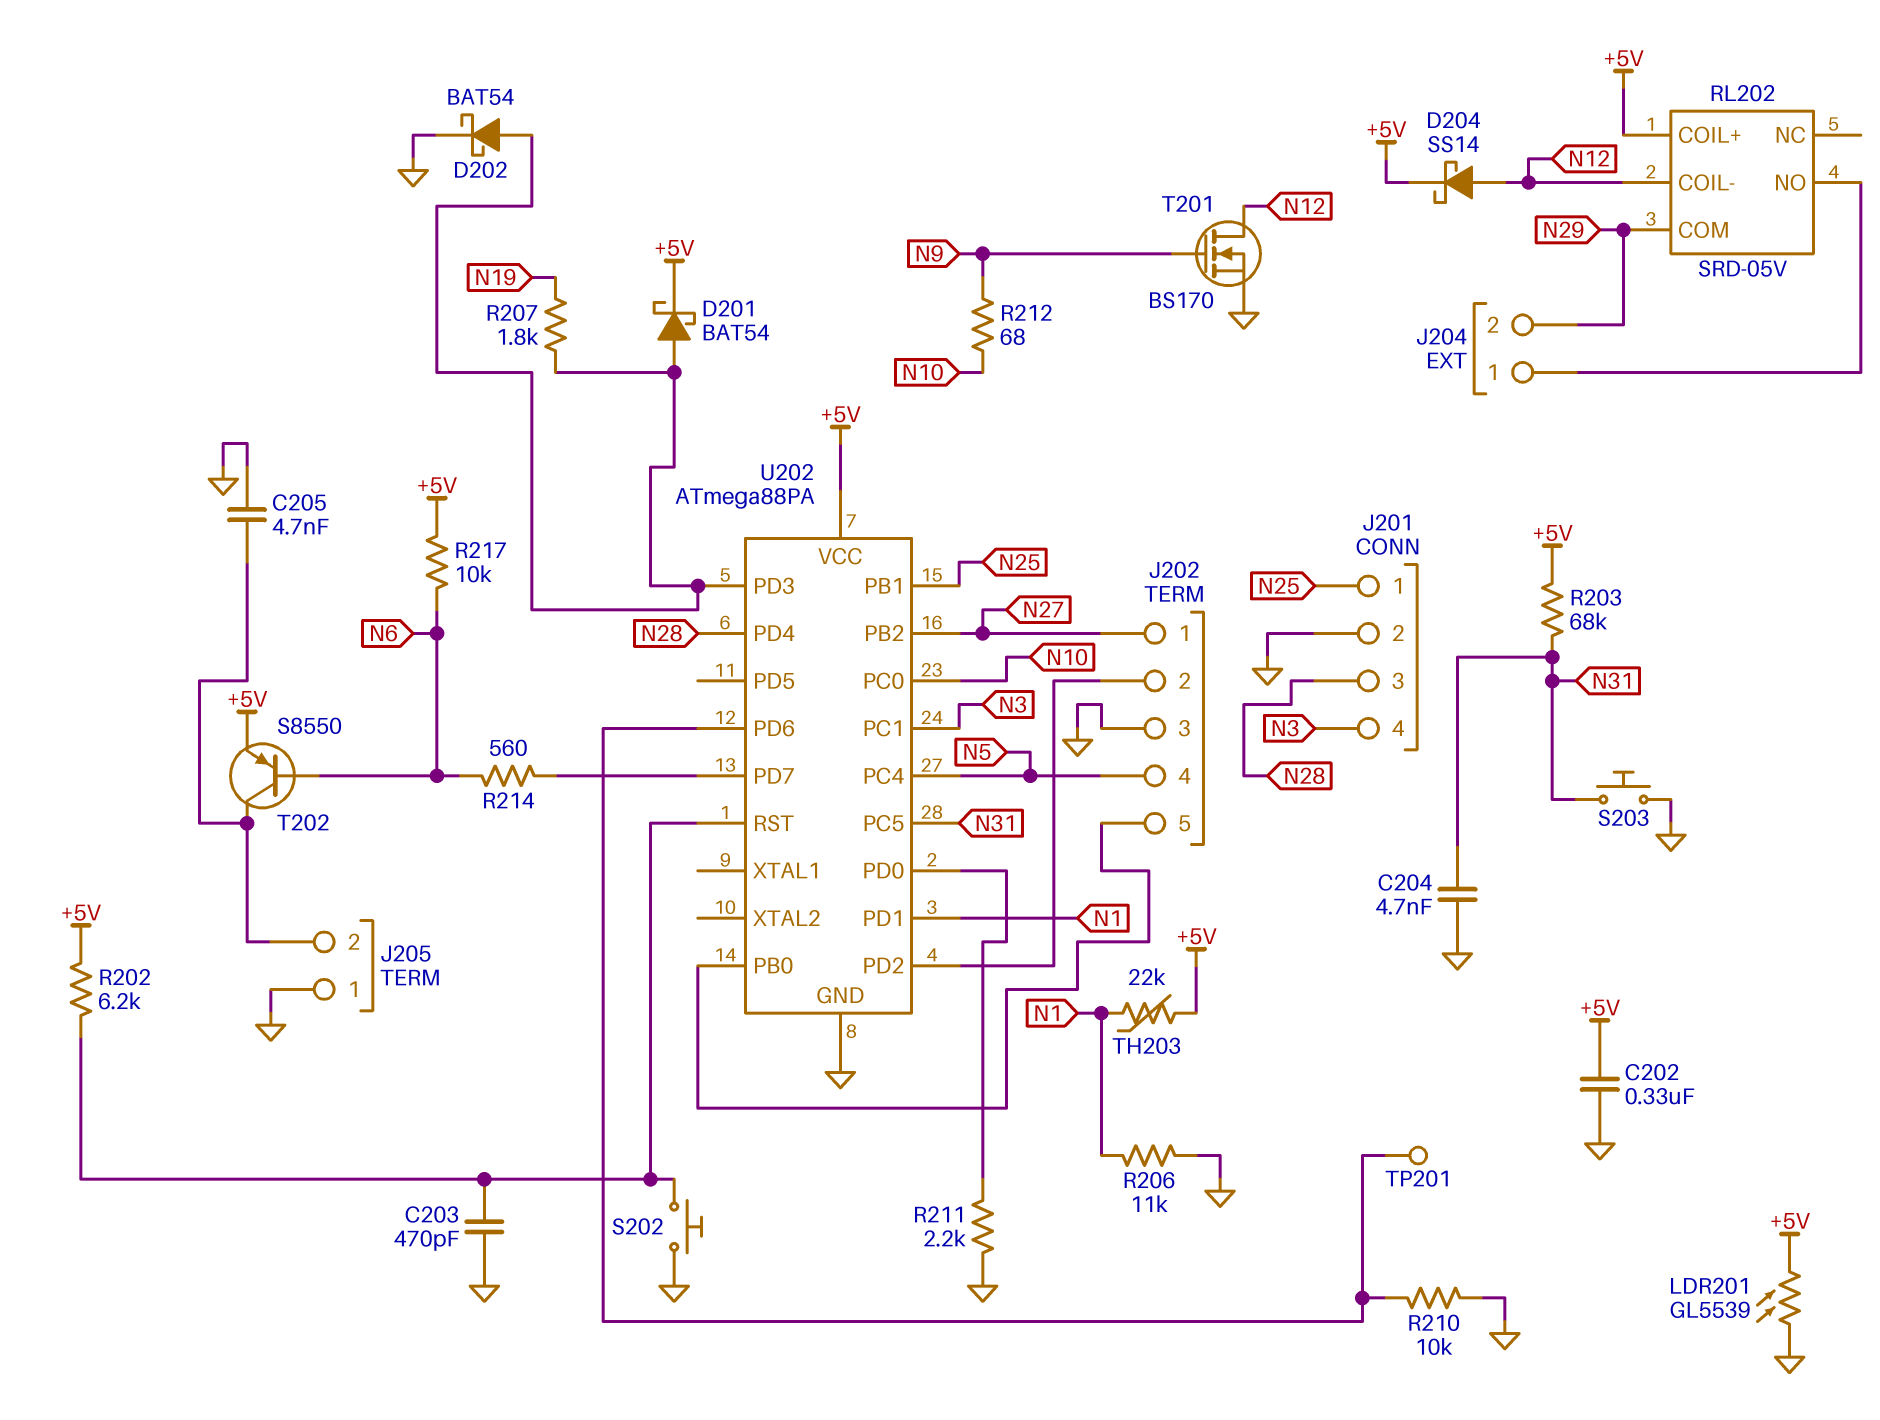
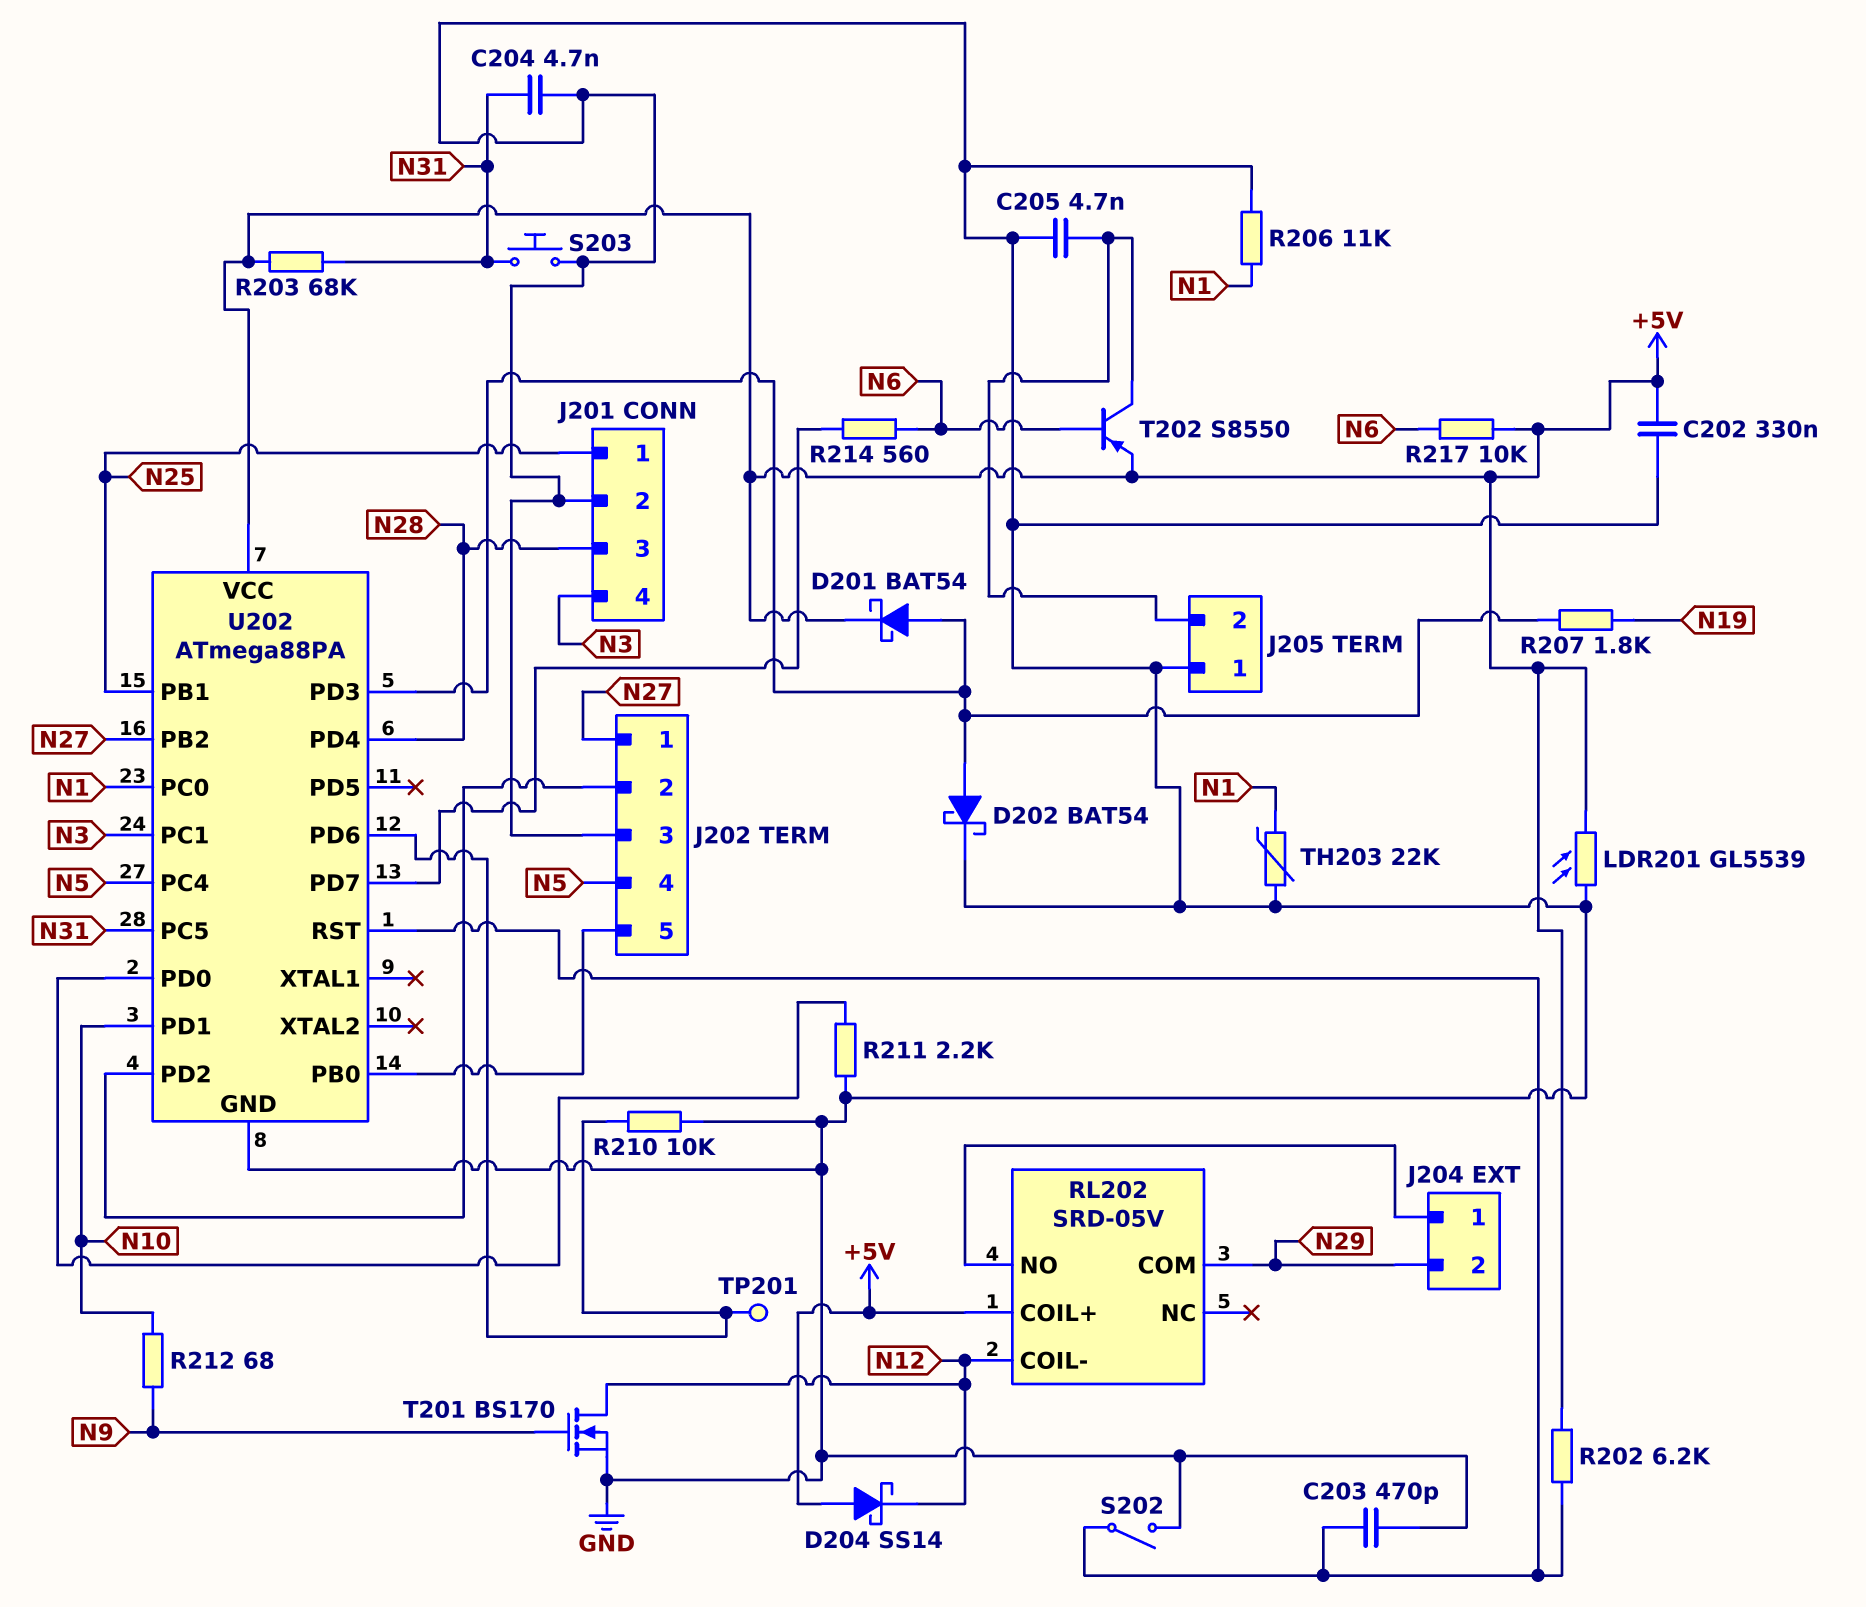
D204: schottky SS14 (A N12, K +5V) -> schottky SS14 (A +5V, K N12)
S202: button (GND, U202/RST) -> switch (GND, U202/RST)
TH203: 22k (+5V, N1) -> 22k (GND, N1)
U202 pin PC0: N10 -> N1
U202 pin PD1: N1 -> N10

